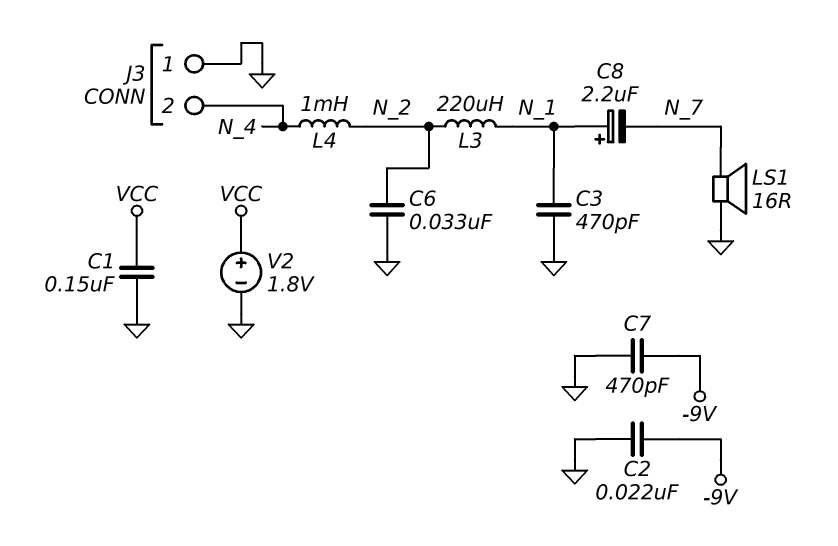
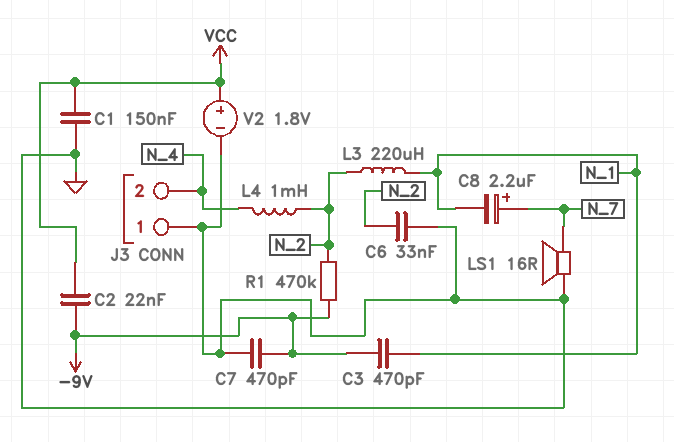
C2: 22nF (-9V, GND) -> 22nF (-9V, VCC)
C3: 470pF (GND, N_1) -> 470pF (-9V, N_1)
C8: 2.2uF (plus N_1, minus N_7) -> 2.2uF (plus N_7, minus N_1)
R1: none -> 470k (-9V, N_2)

